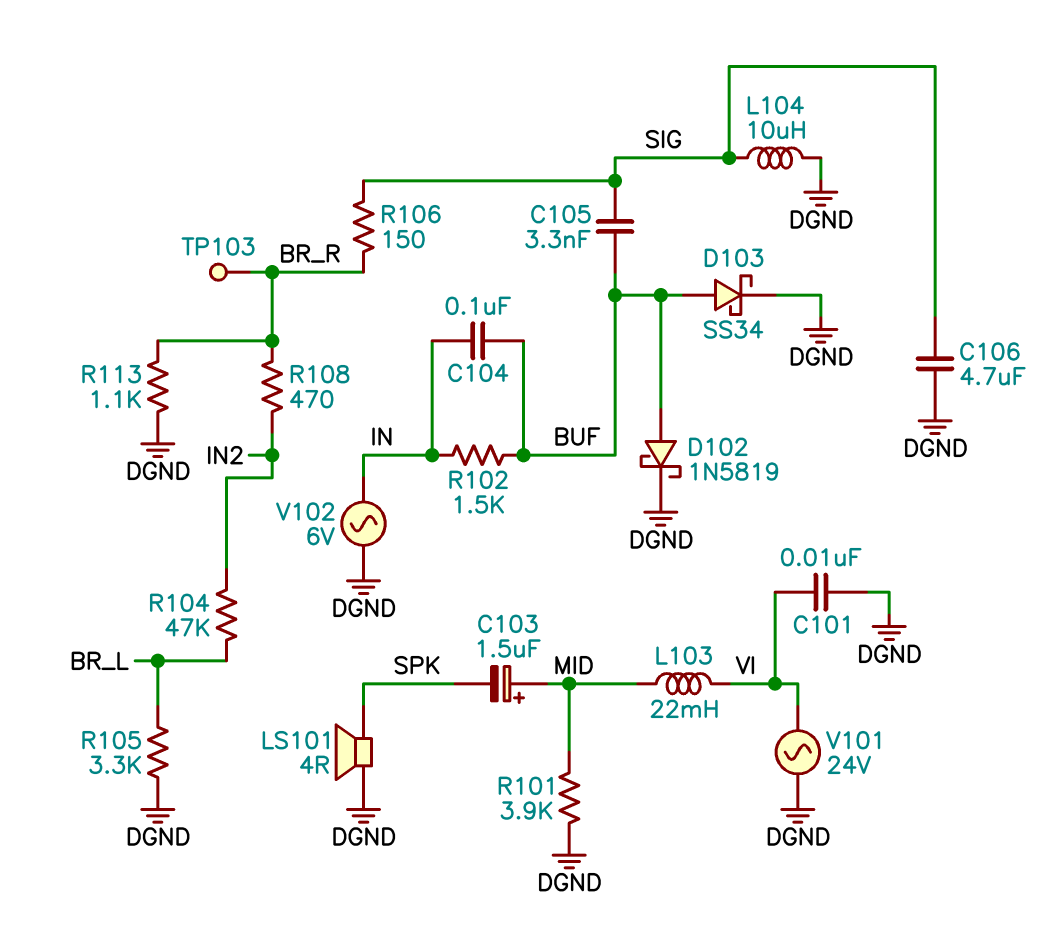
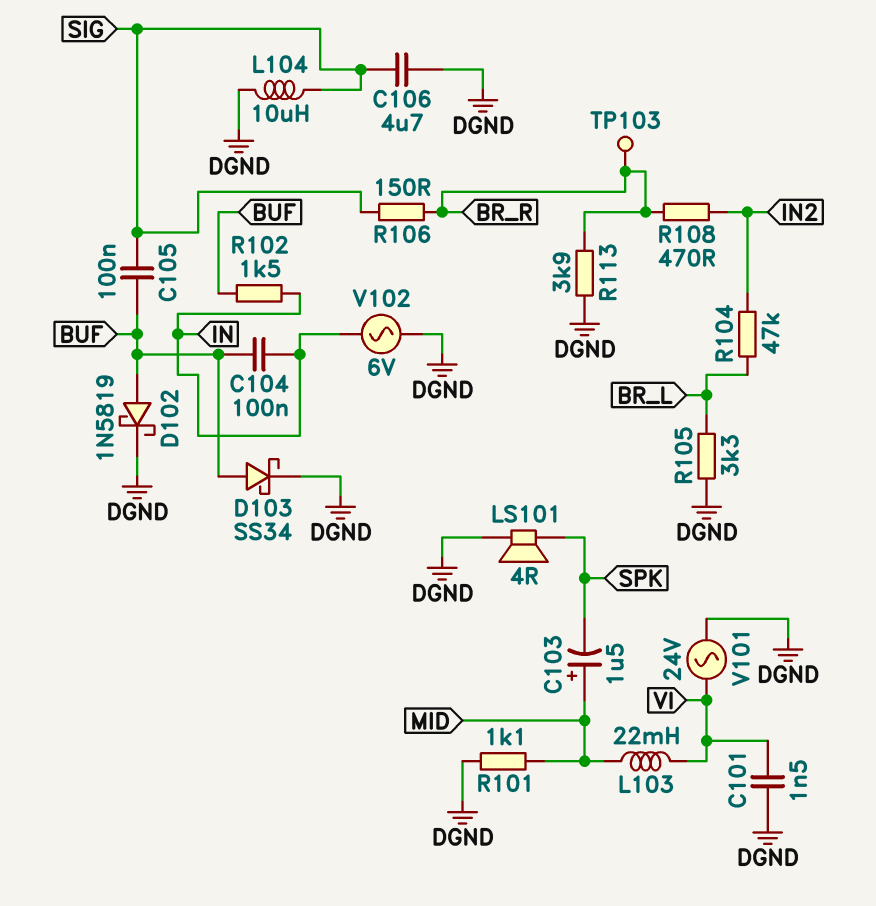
C101: 10nF (DGND, VI) -> 1.5nF (DGND, VI)
C105: 3.3nF (BUF, SIG) -> 100nF (BUF, SIG)
R101: 3.9k (DGND, MID) -> 1.1k (DGND, MID)
R113: 1.1k (BR_R, DGND) -> 3.9k (BR_R, DGND)

